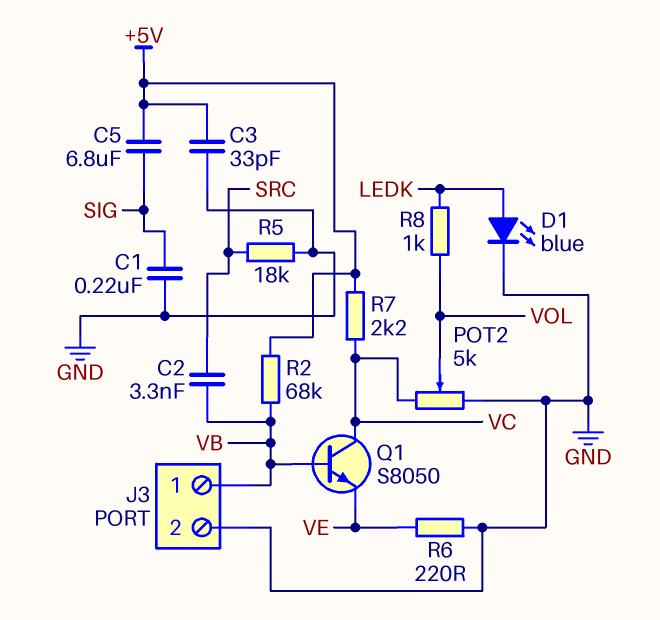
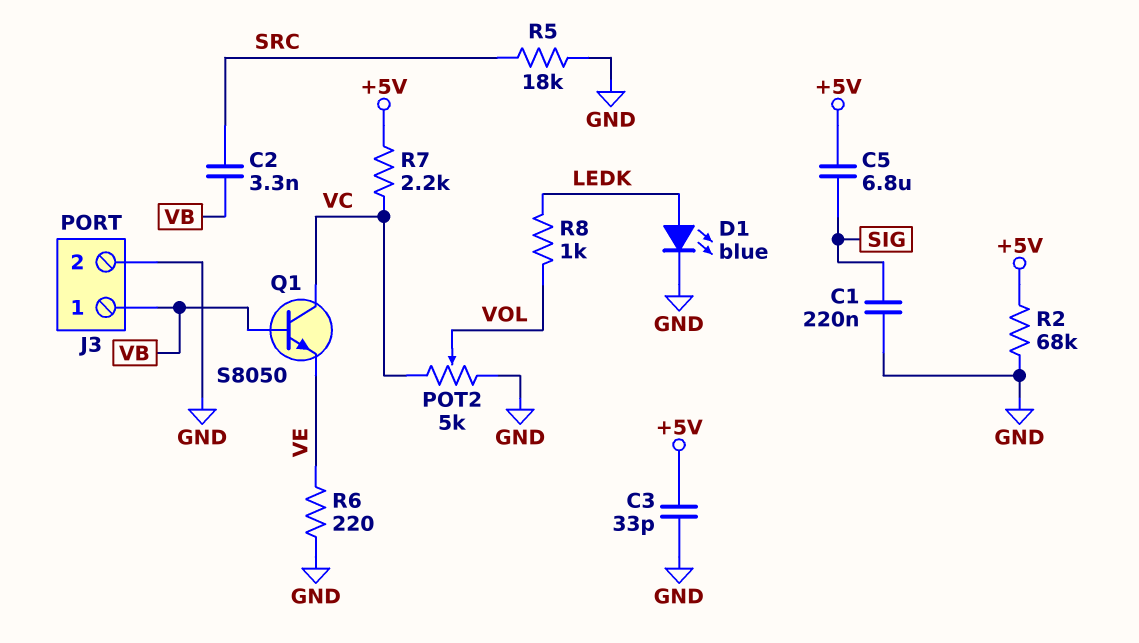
R2: 68k (+5V, VB) -> 68k (+5V, GND)

